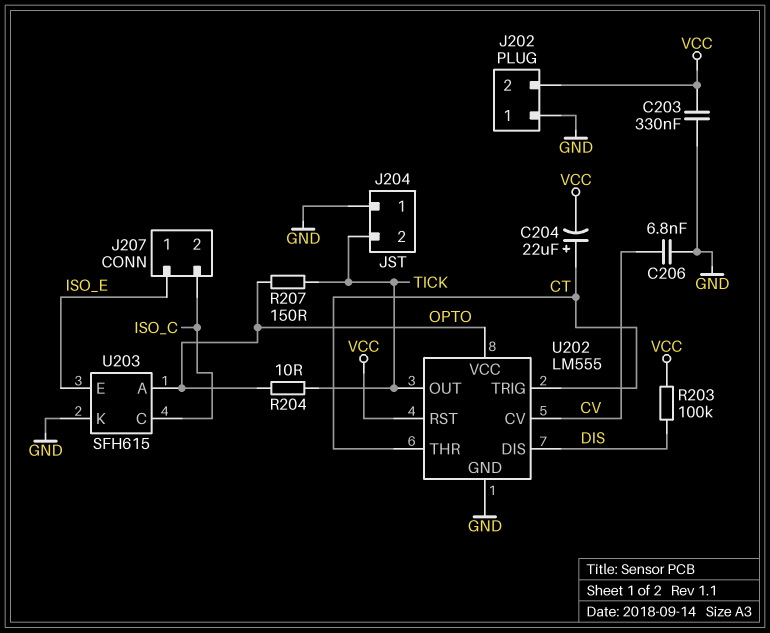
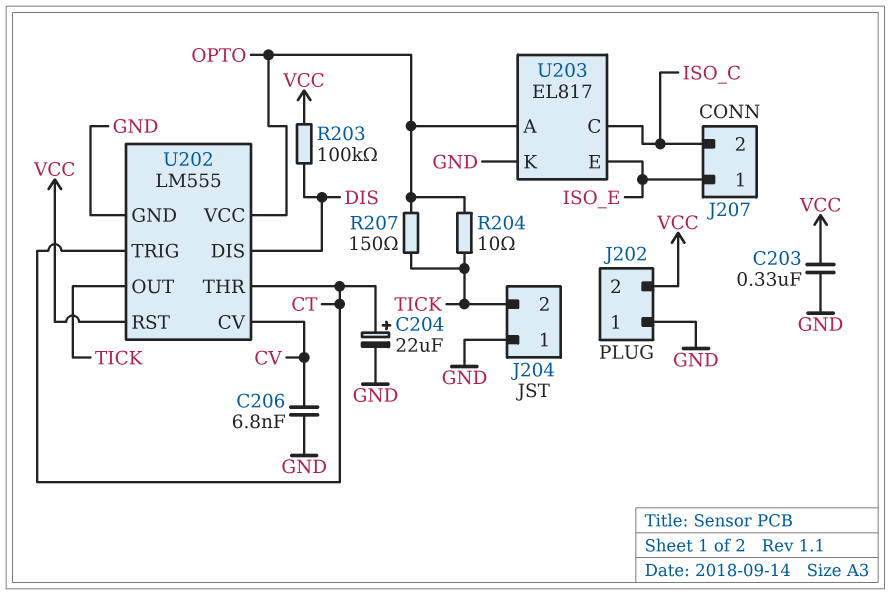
C204: 22uF (plus CT, minus VCC) -> 22uF (plus CT, minus GND)
U203: SFH615 -> EL817

